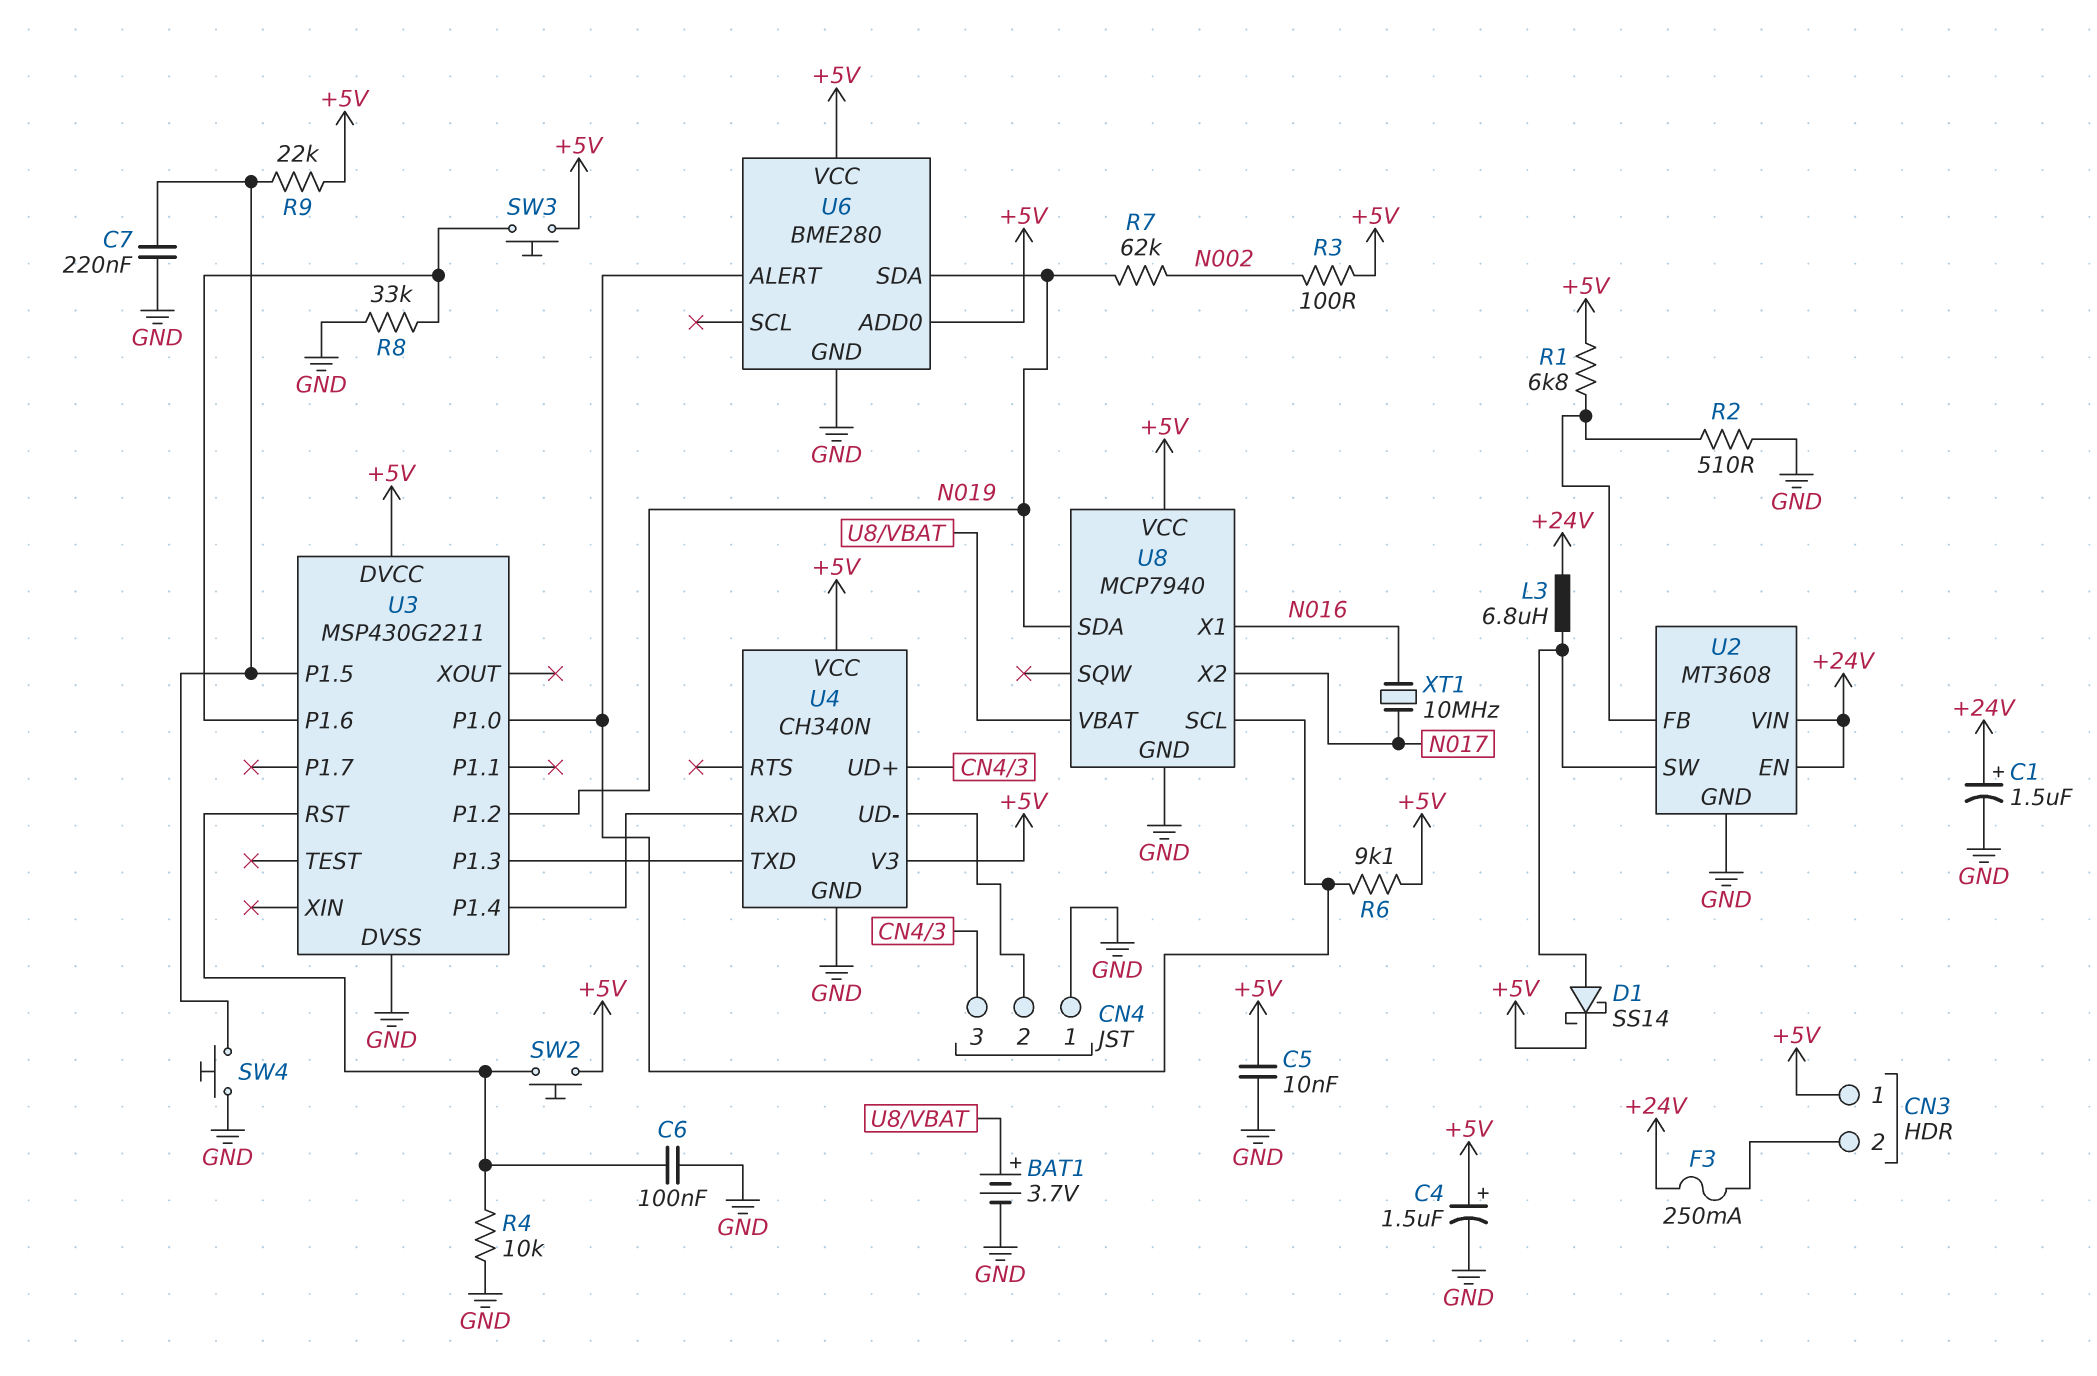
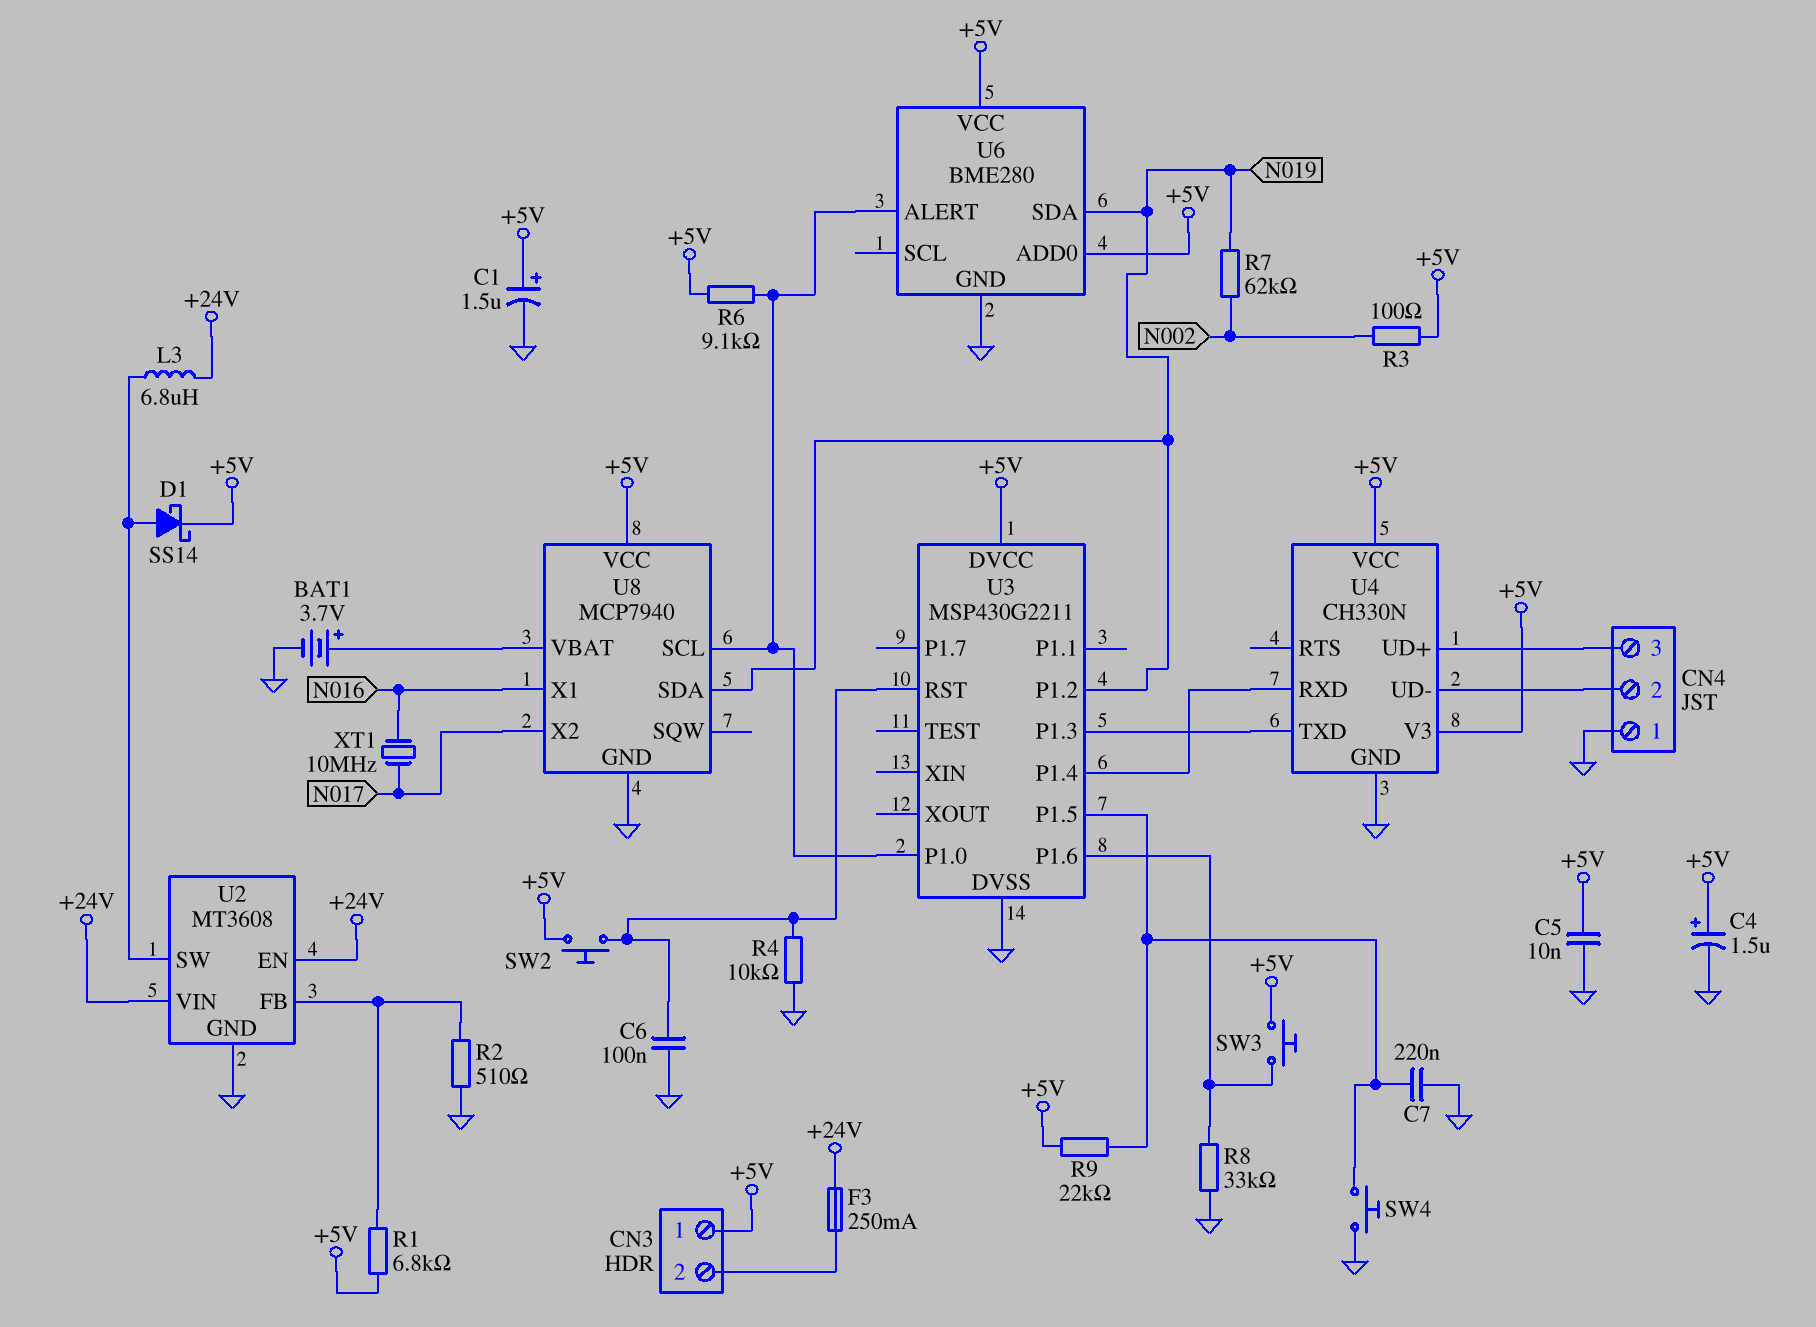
C1: 1.5uF (plus +24V, minus GND) -> 1.5uF (plus +5V, minus GND)
U4: CH340N -> CH330N

